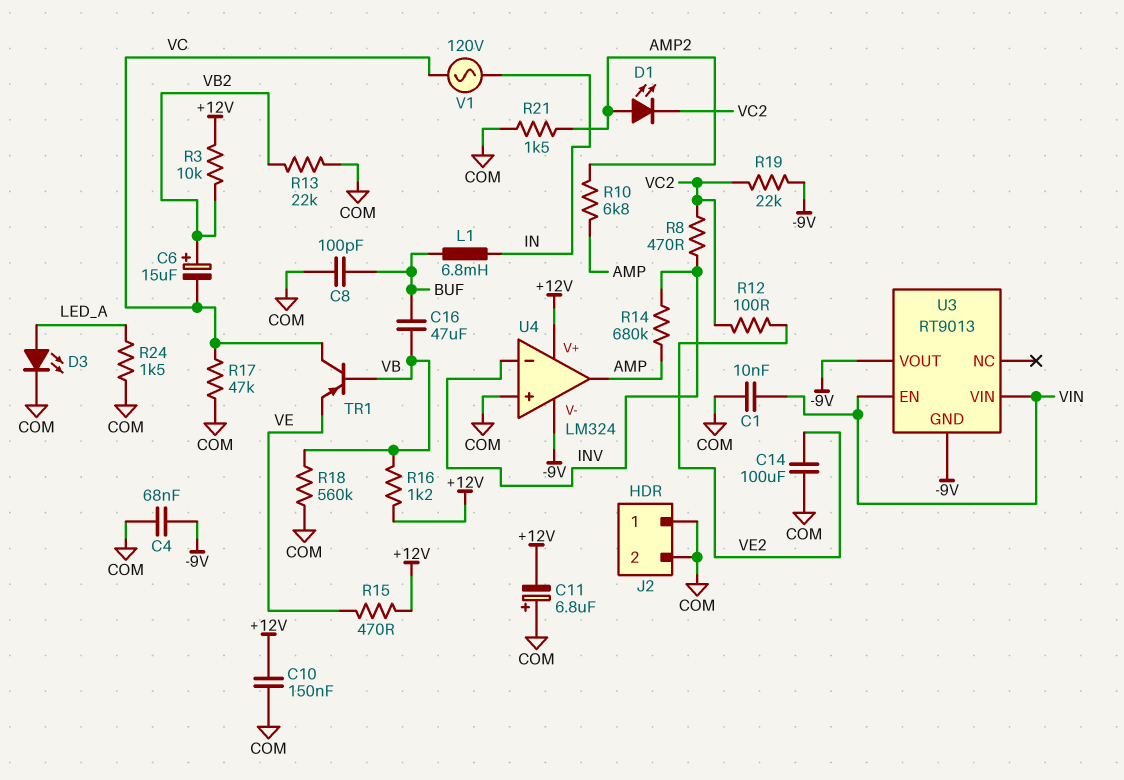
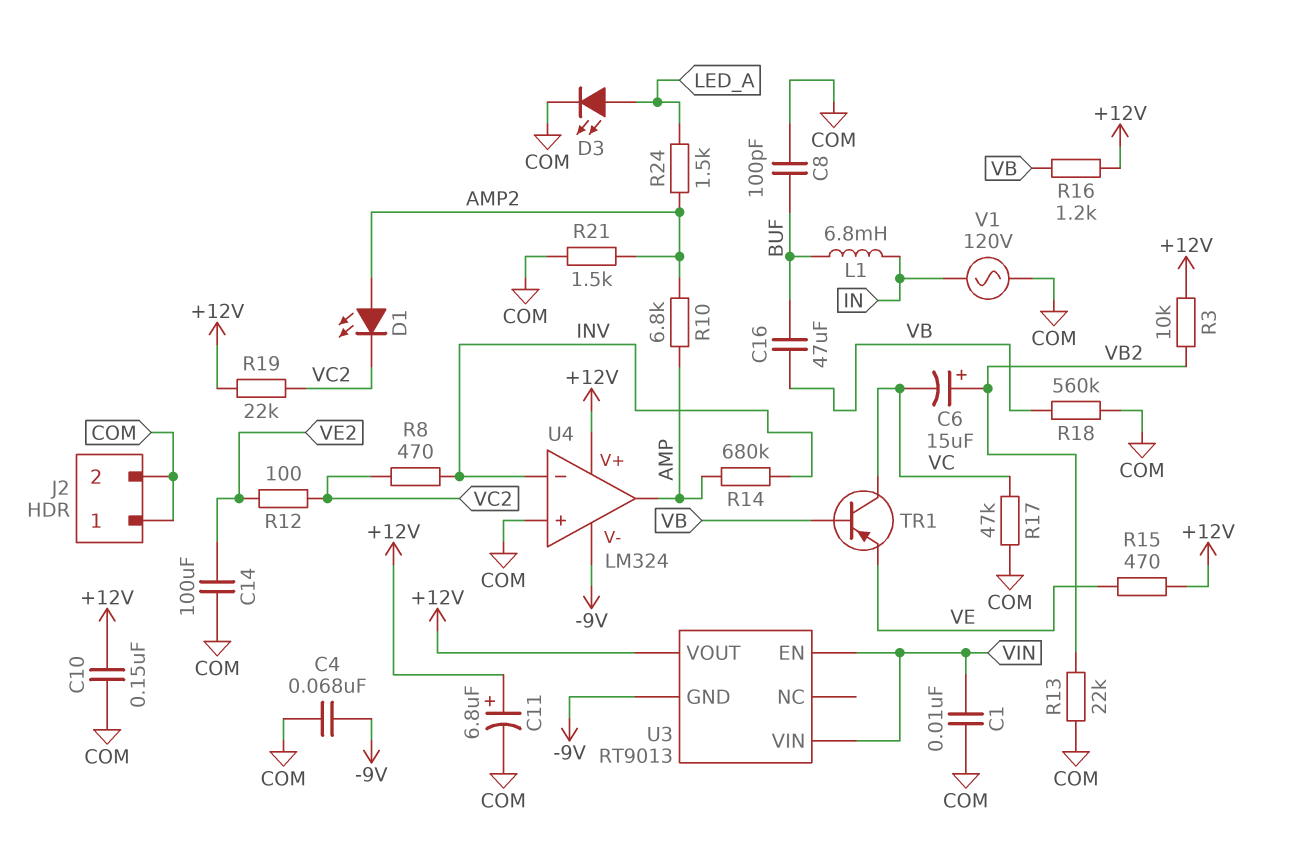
C11: 6.8uF (plus COM, minus +12V) -> 6.8uF (plus +12V, minus COM)
R19: 22k (-9V, VC2) -> 22k (+12V, VC2)
R24: 1.5k (COM, LED_A) -> 1.5k (AMP2, LED_A)
U3 pin VOUT: -9V -> +12V
V1: AC 120V (IN, VC) -> AC 120V (COM, IN)

